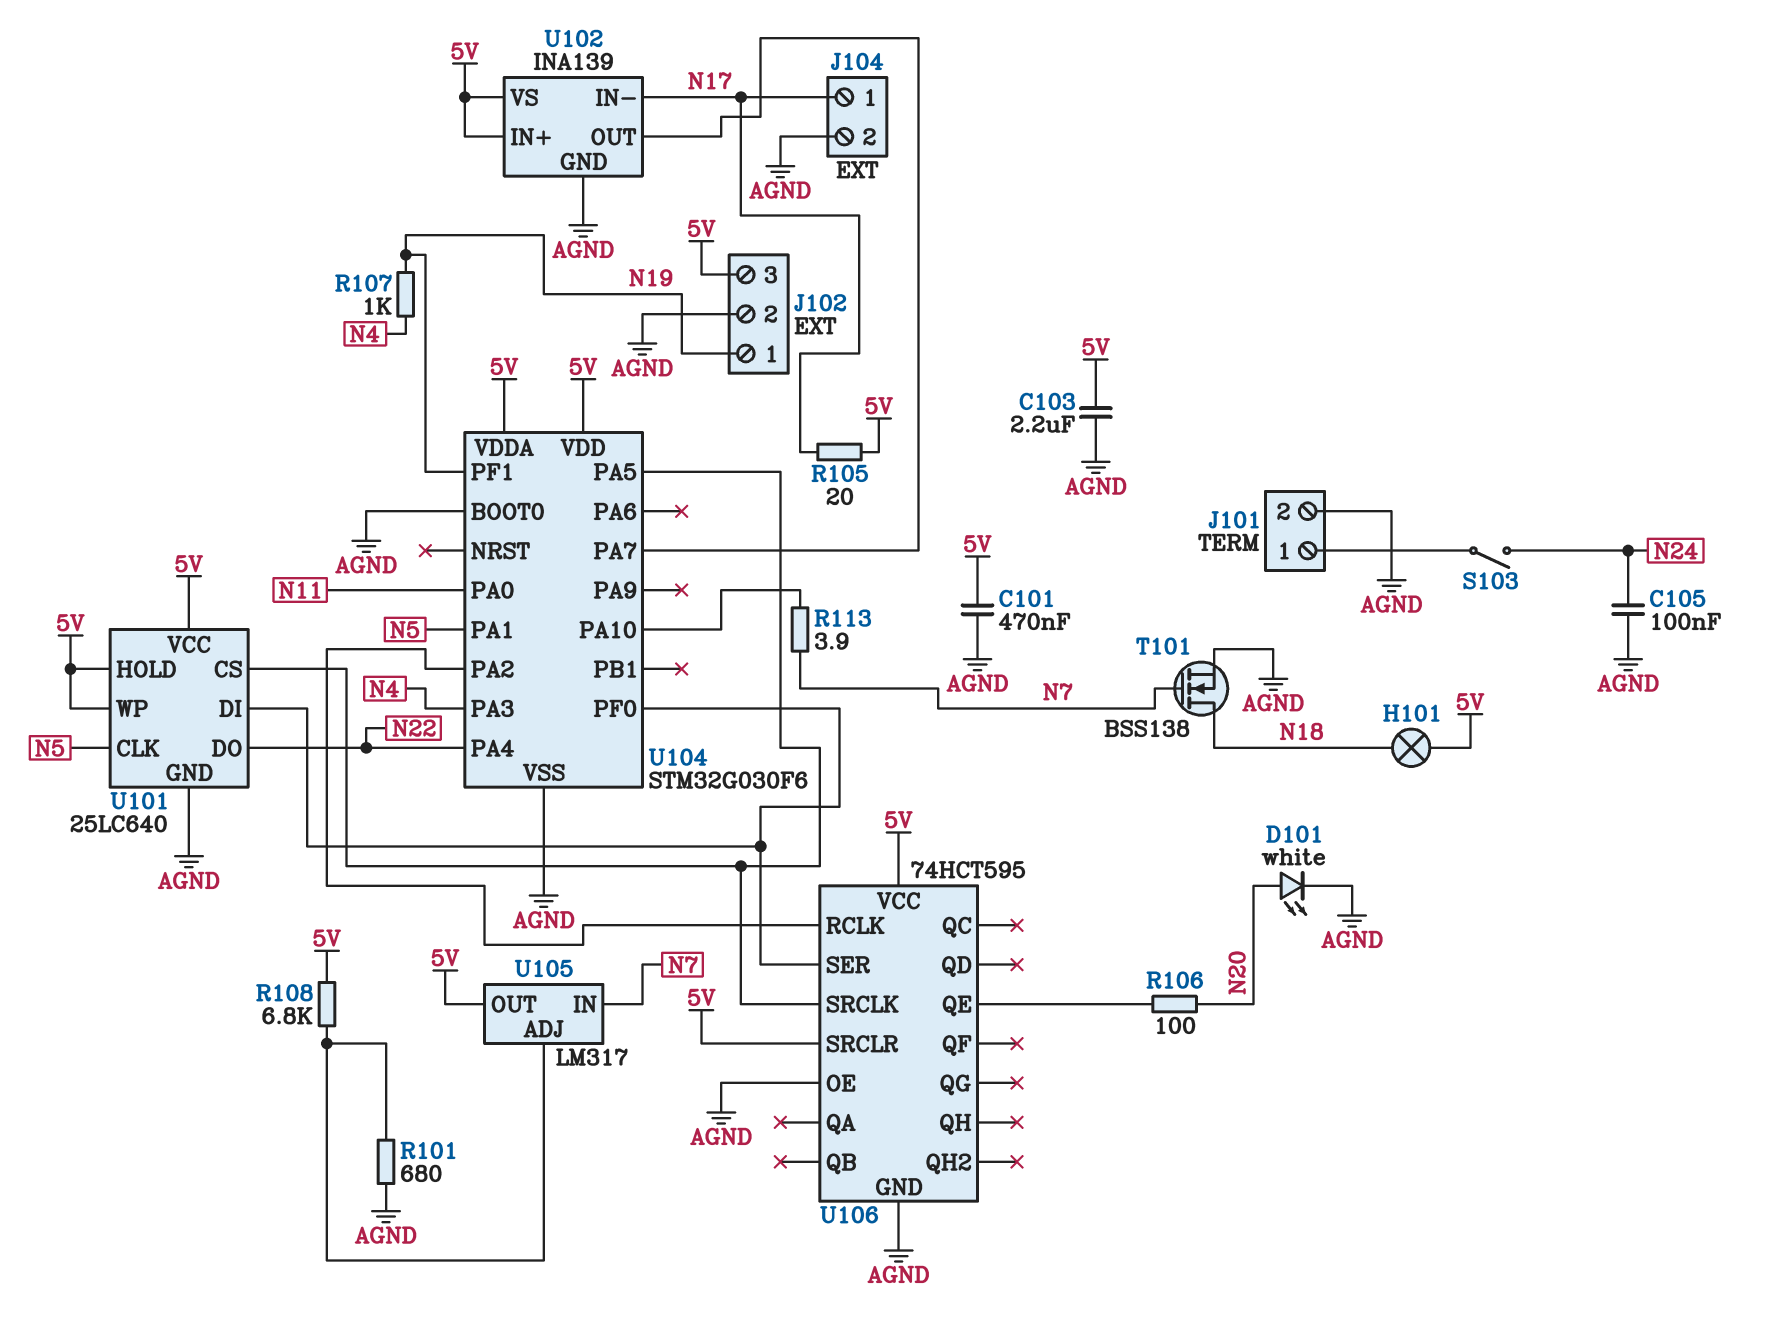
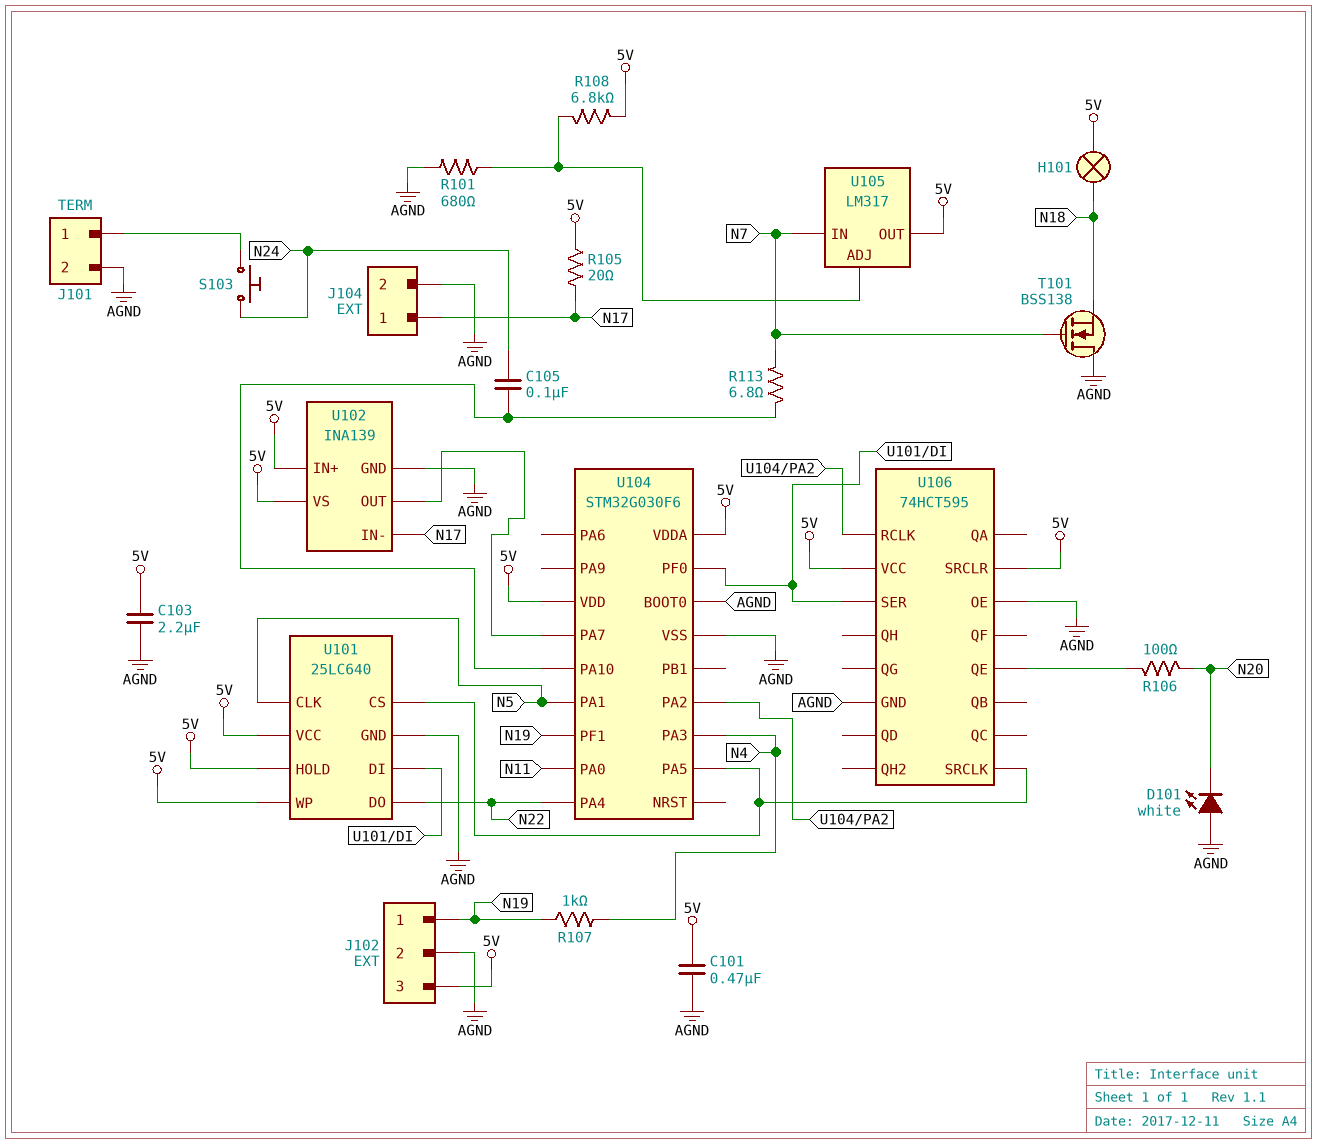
C105: 100nF (AGND, N24) -> 100nF (N24, U104/PA10)
D101: LED white (A N20, K AGND) -> LED white (A AGND, K N20)
R113: 3.9 (N7, U104/PA10) -> 6.8 (N7, U104/PA10)
S103: switch (J101/1, N24) -> button (J101/1, N24)
T101: NMOS BSS138 (G N7, D N18, S AGND) -> NMOS BSS138 (G N7, D AGND, S N18)

